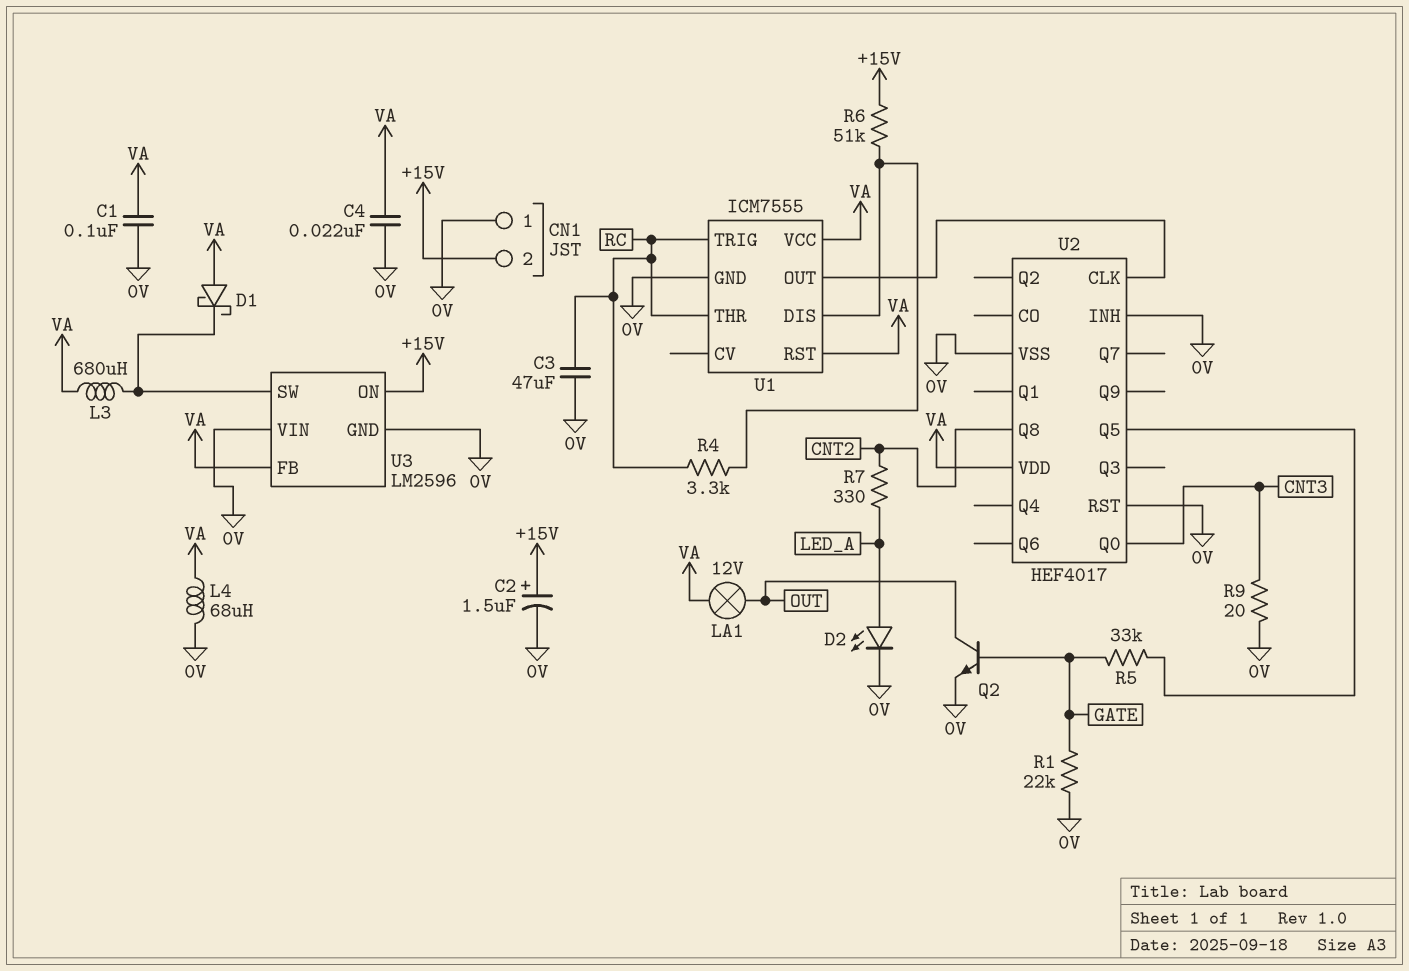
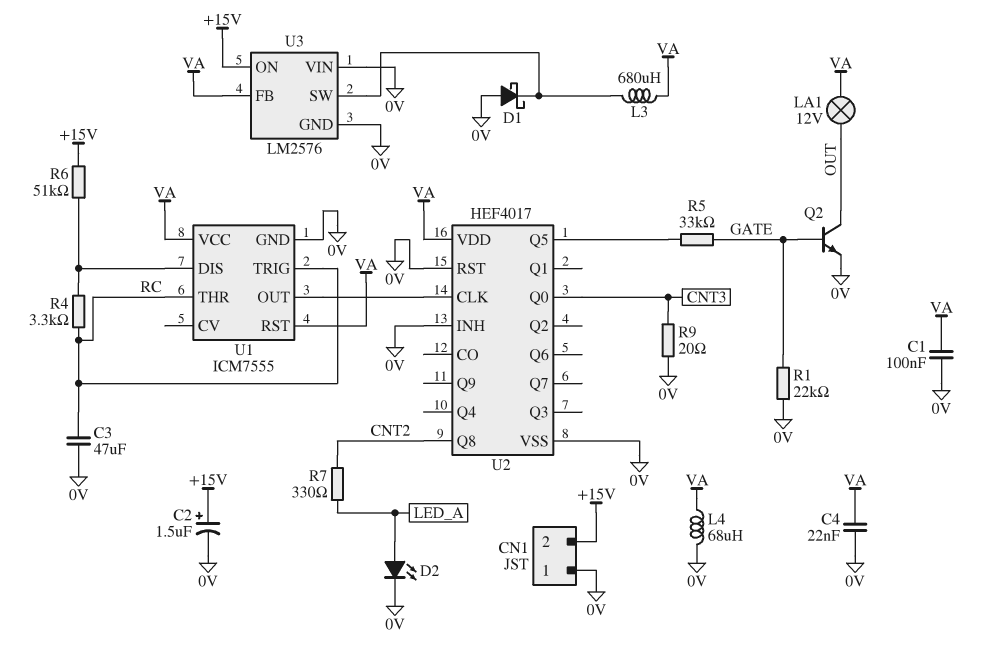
D1: schottky (A VA, K U3/SW) -> schottky (A 0V, K U3/SW)
U3: LM2596 -> LM2576

